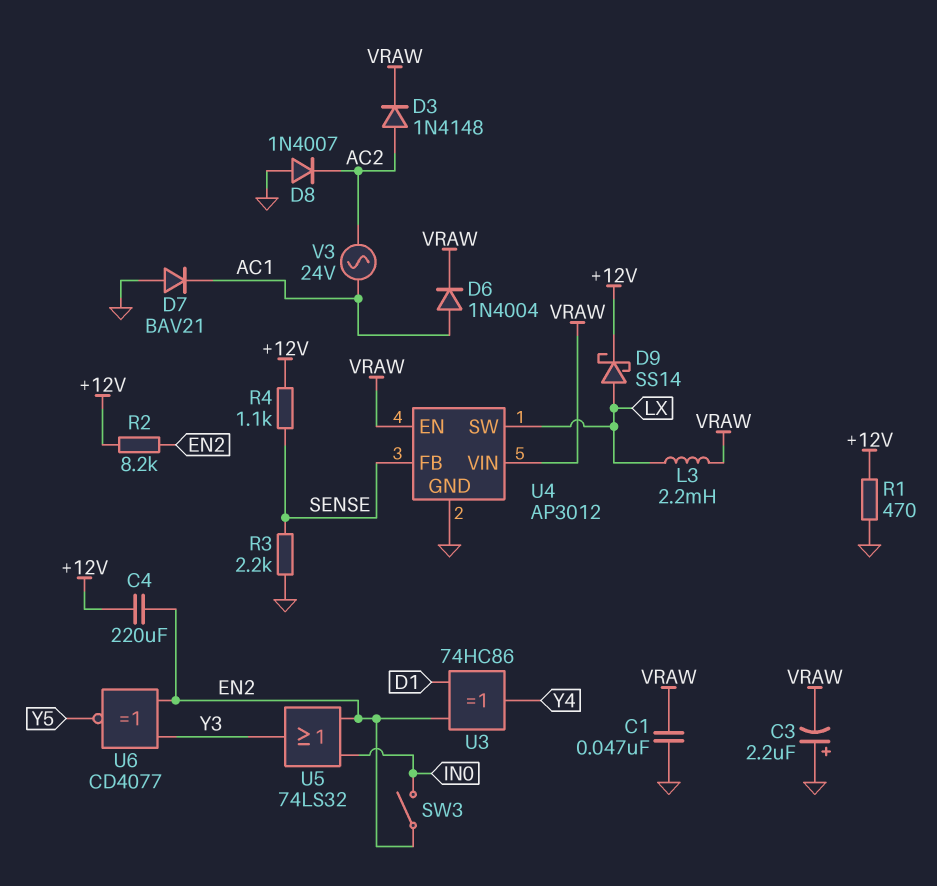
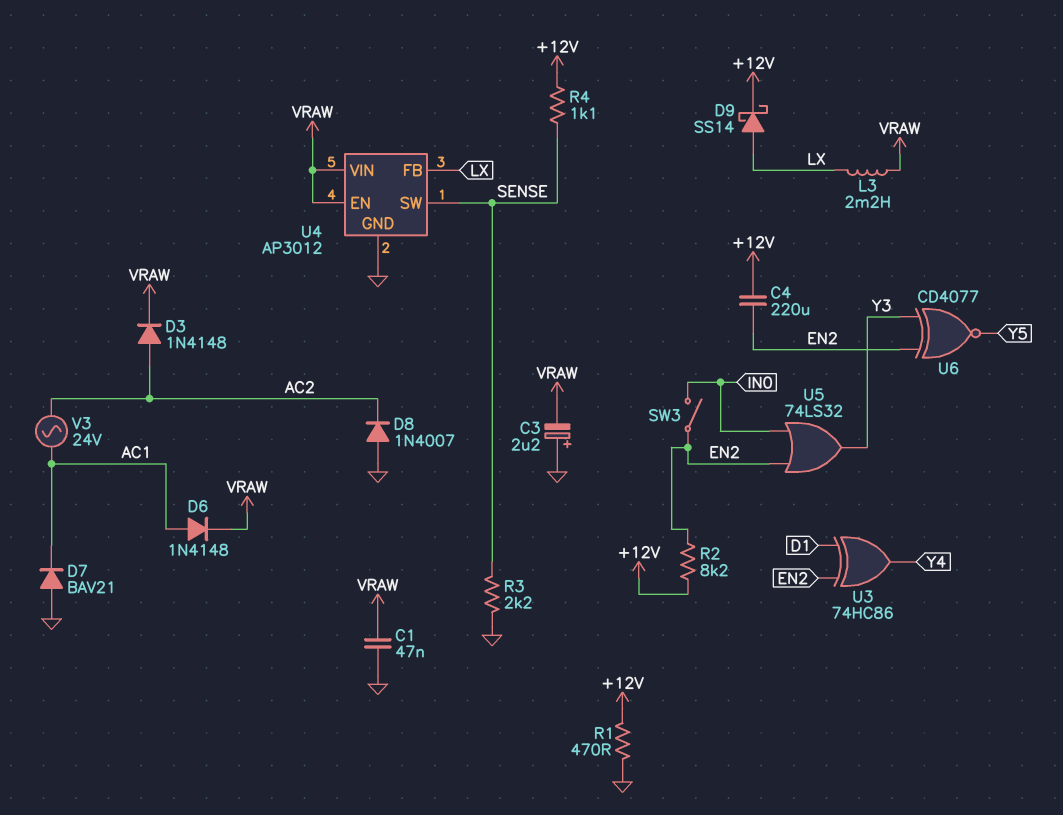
D6: diode 1N4004 (A AC1, K VRAW) -> diode 1N4148 (A AC1, K VRAW)
U4 pin FB: SENSE -> LX
U4 pin SW: LX -> SENSE

